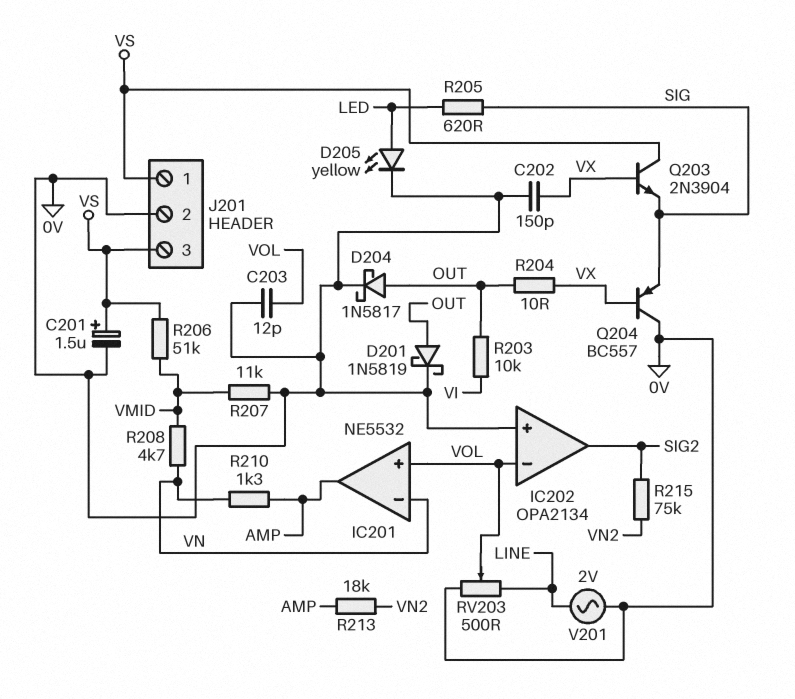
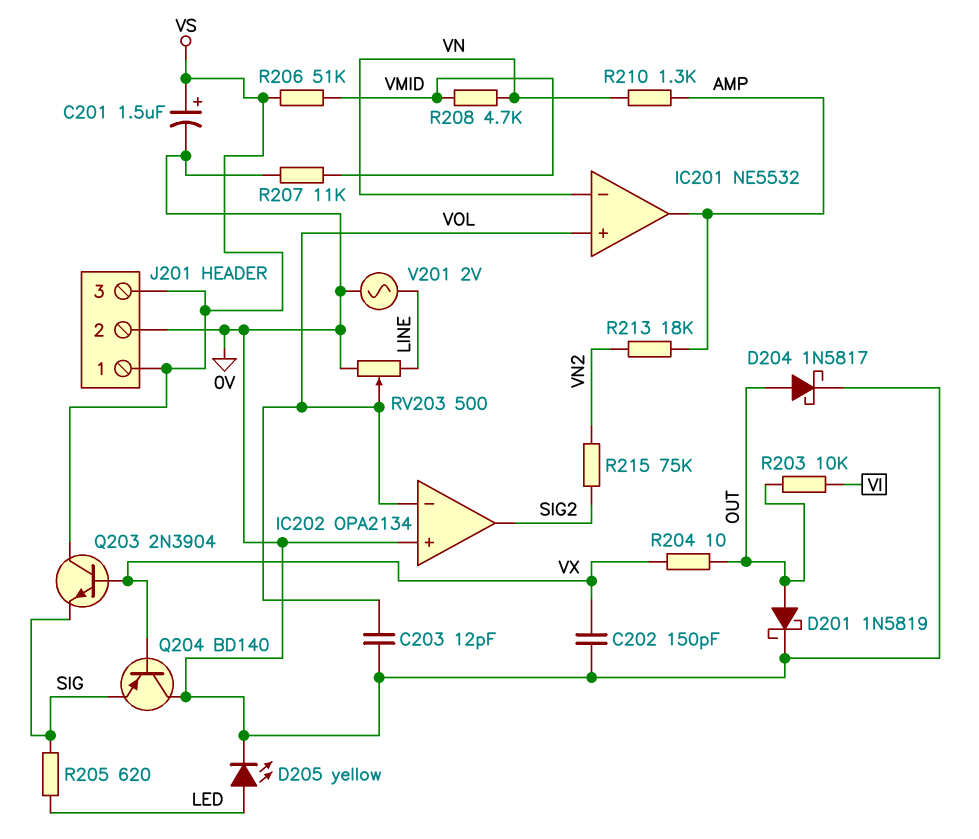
Q204: PNP BC557 (B VX, C 0V, E SIG) -> PNP BD140 (B VX, C 0V, E SIG)

